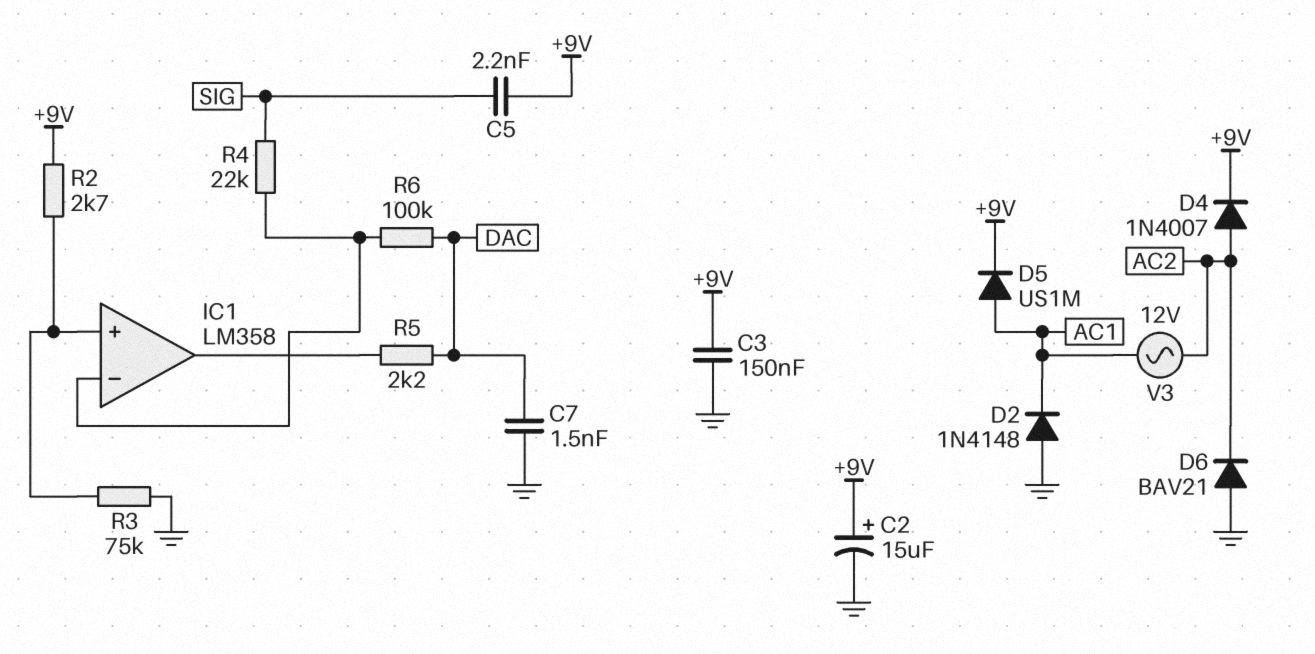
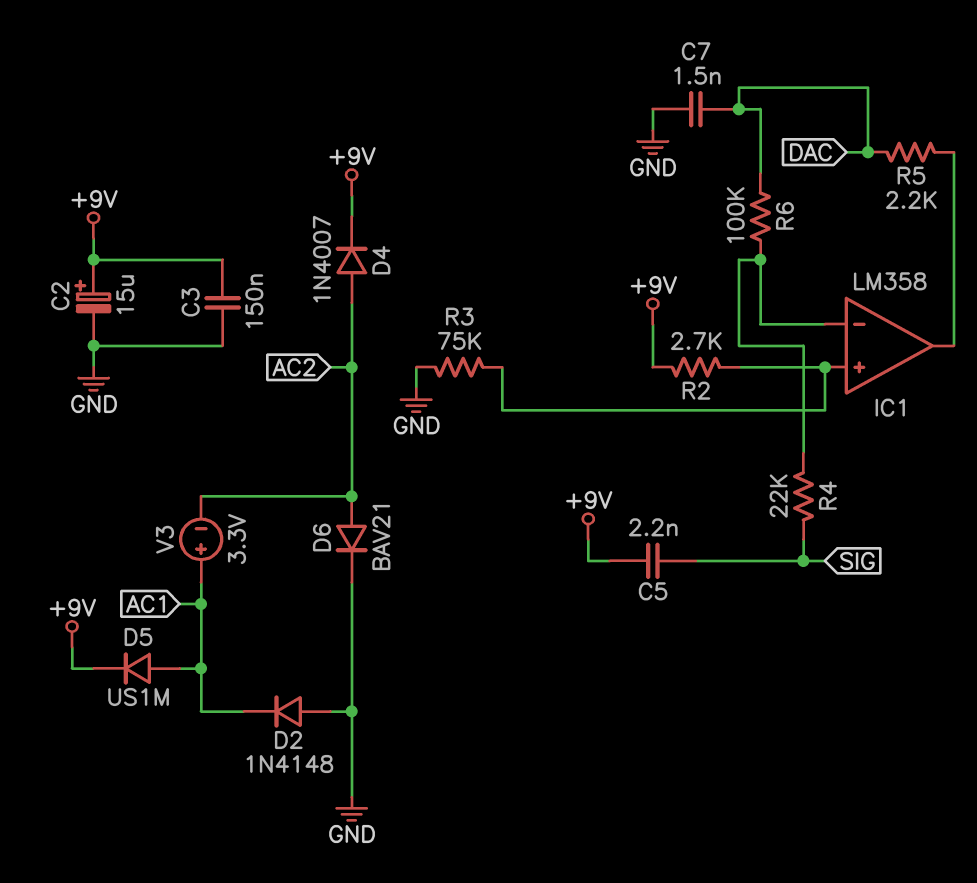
D6: diode BAV21 (A GND, K AC2) -> diode BAV21 (A AC2, K GND)
V3: AC 12V (AC1, AC2) -> 3.3V (plus AC1, minus AC2)

